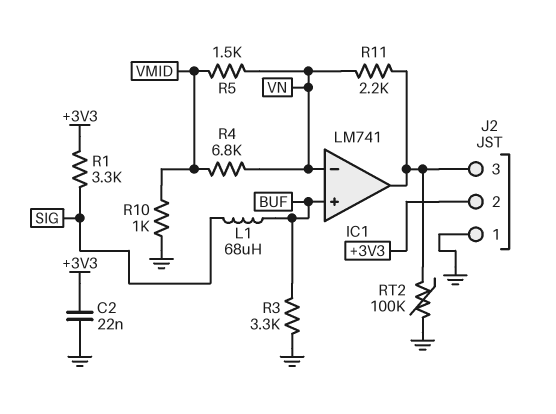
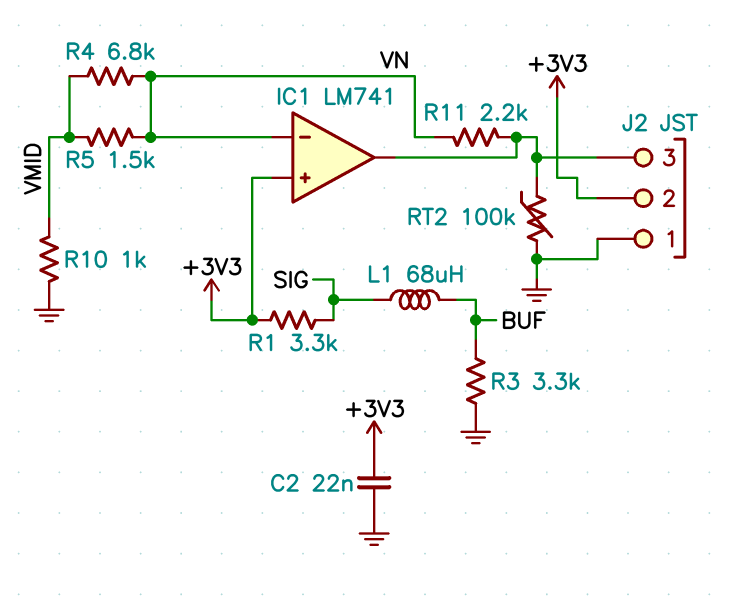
IC1 pin in+: BUF -> +3V3

